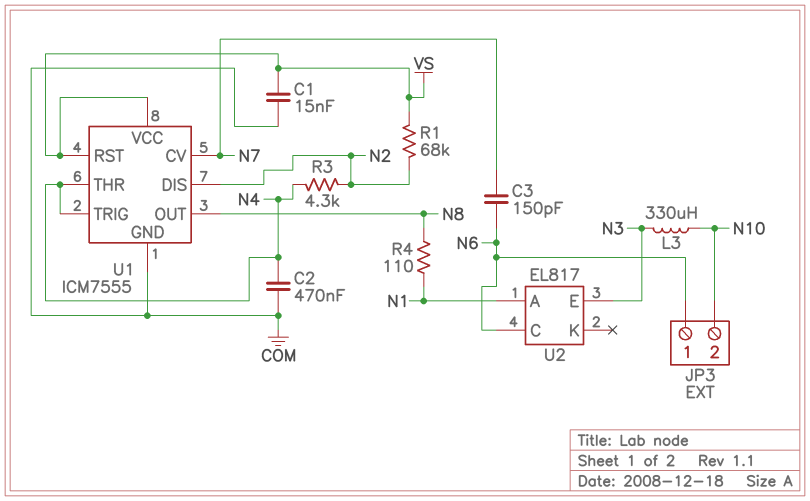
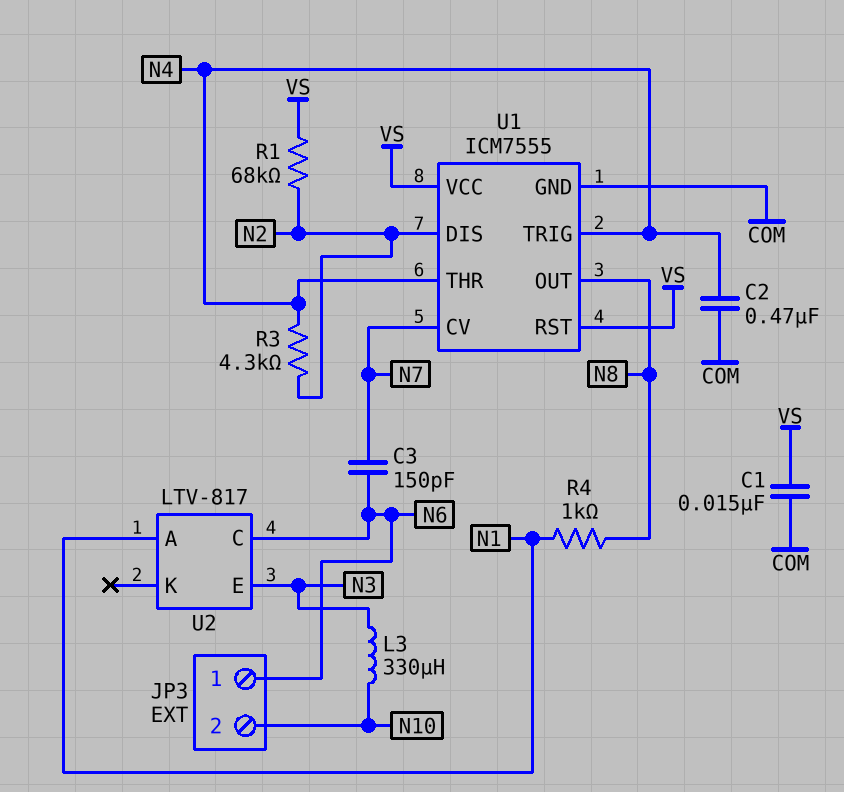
R4: 110 (N1, N8) -> 1k (N1, N8)
U2: EL817 -> LTV-817

